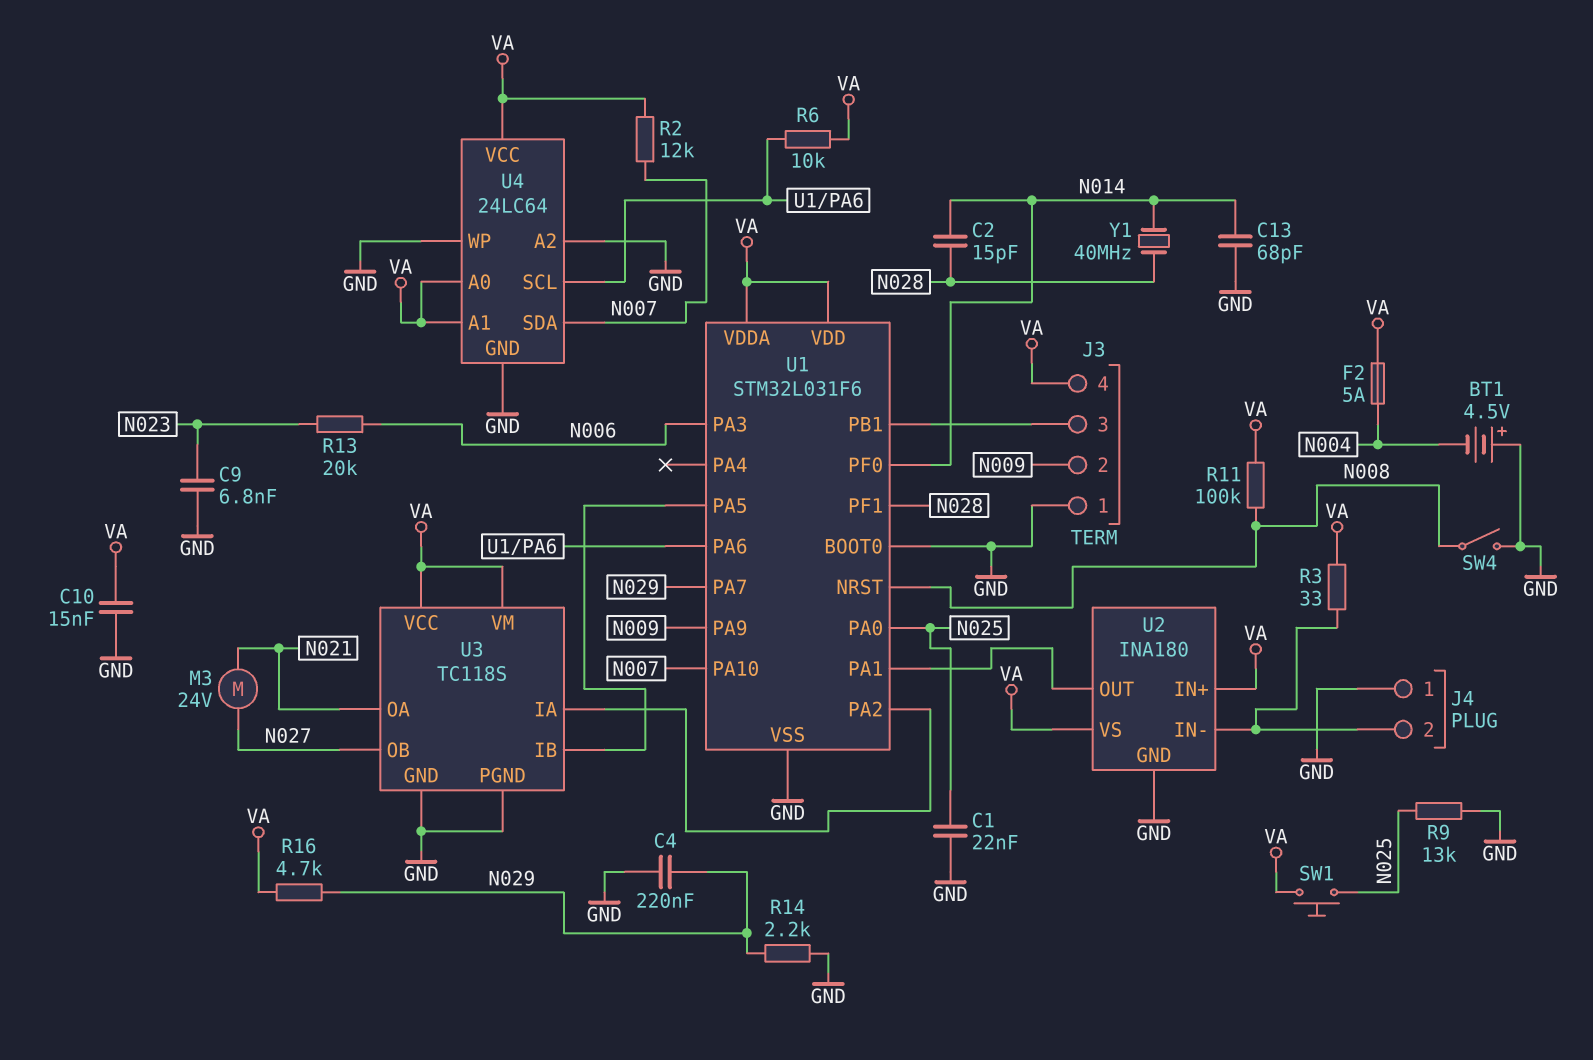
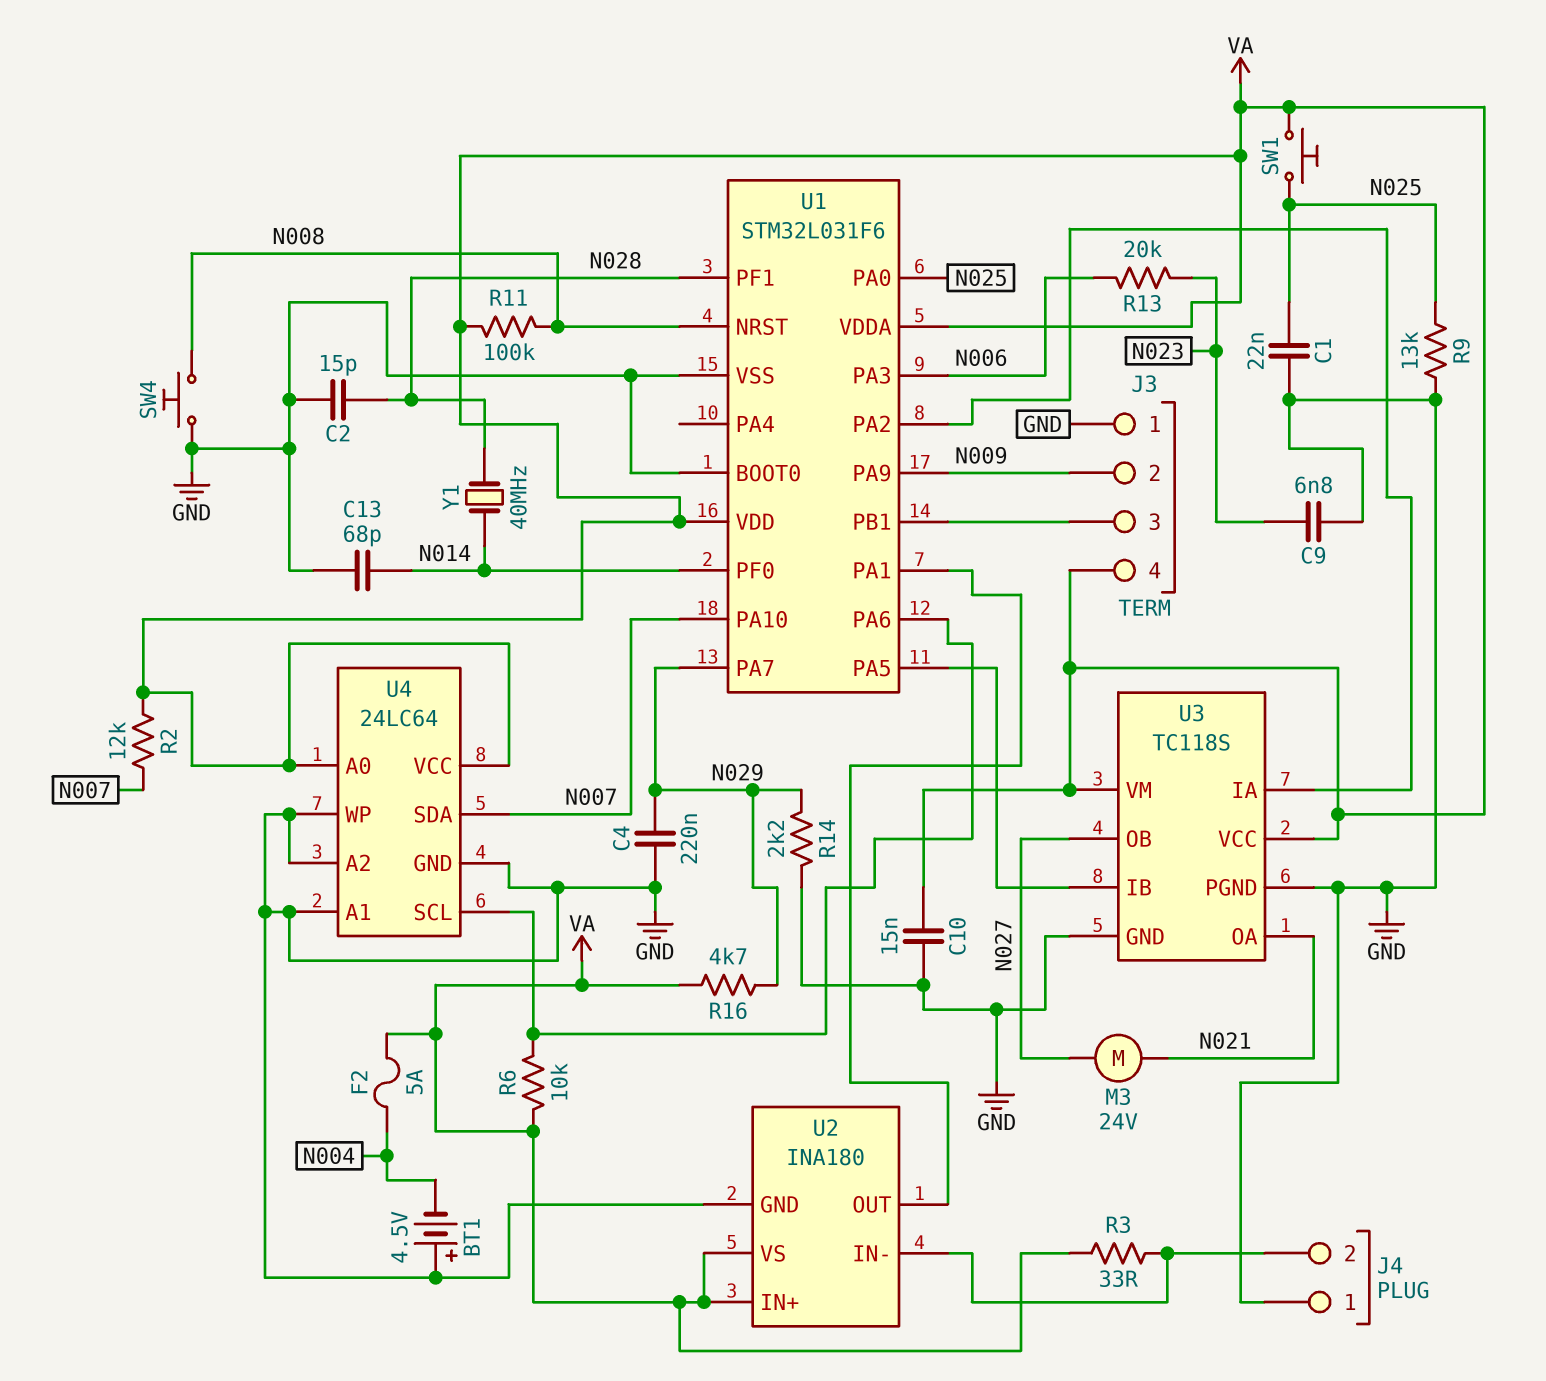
C2: 15pF (N014, N028) -> 15pF (GND, N028)
SW4: switch (GND, N008) -> button (GND, N008)
U4 pin A1: VA -> GND

